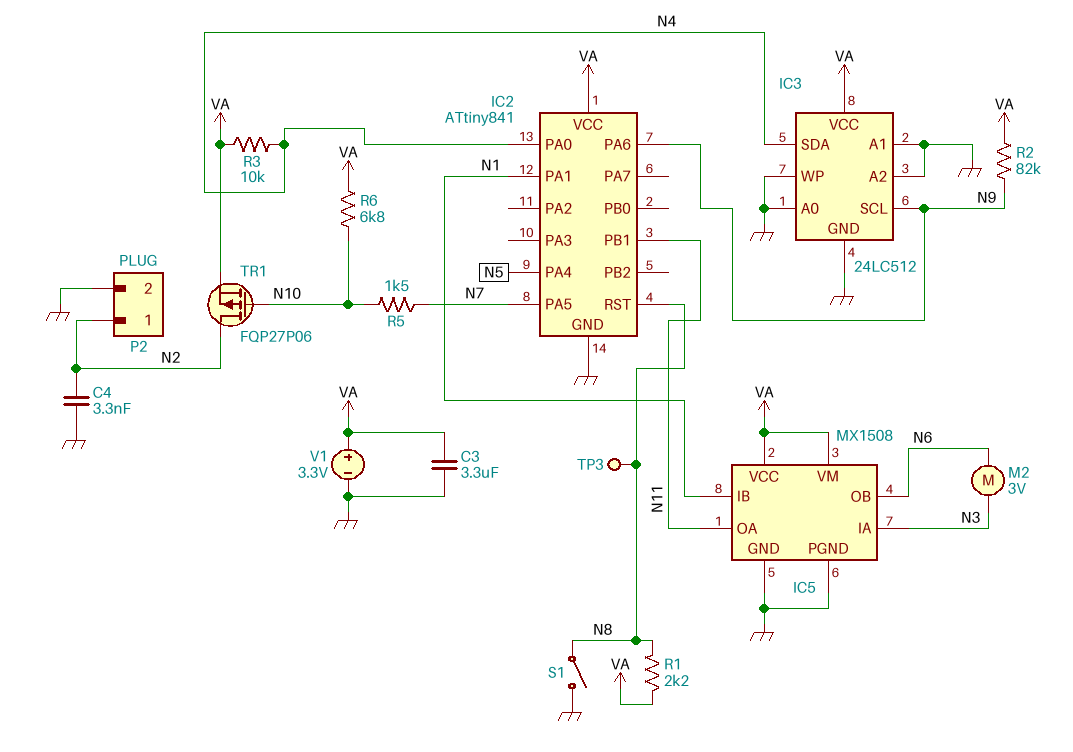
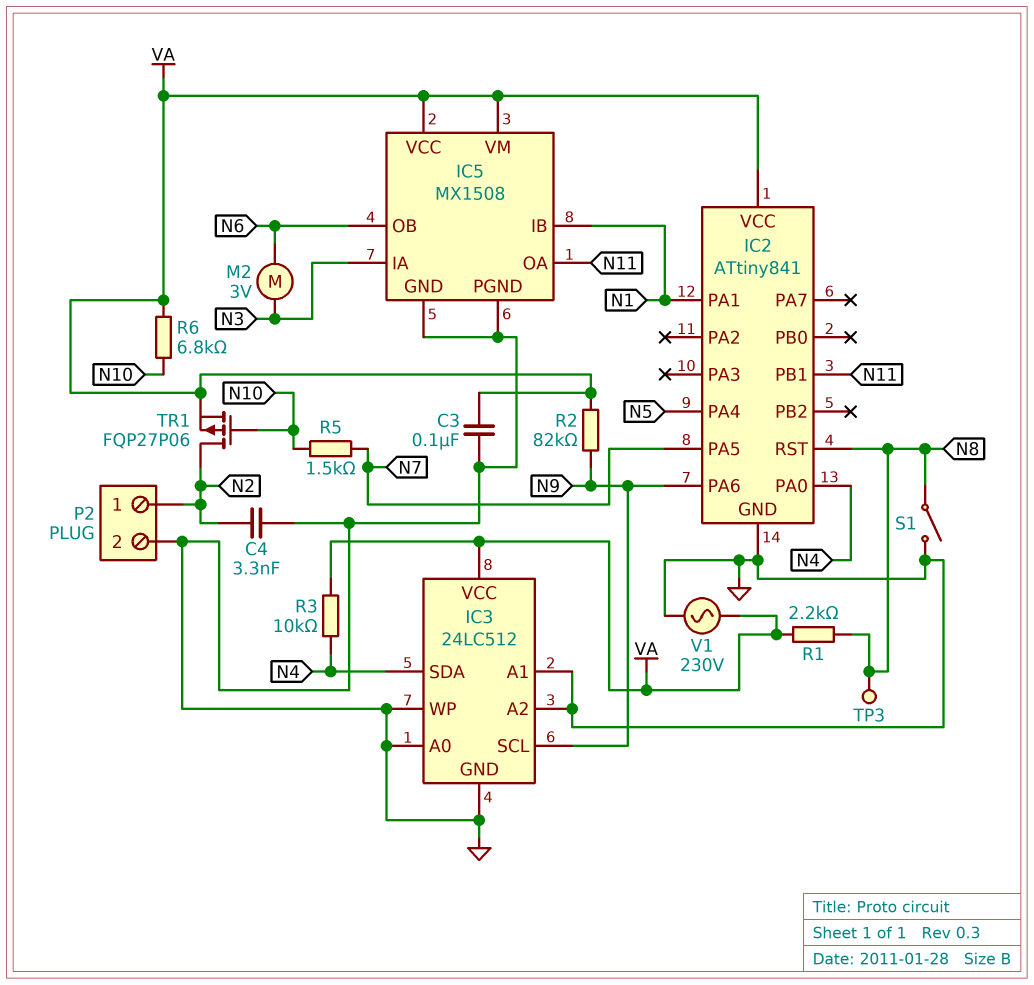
C3: 3.3uF (GND, VA) -> 100nF (GND, VA)
V1: 3.3V (plus VA, minus GND) -> AC 230V (GND, VA)

